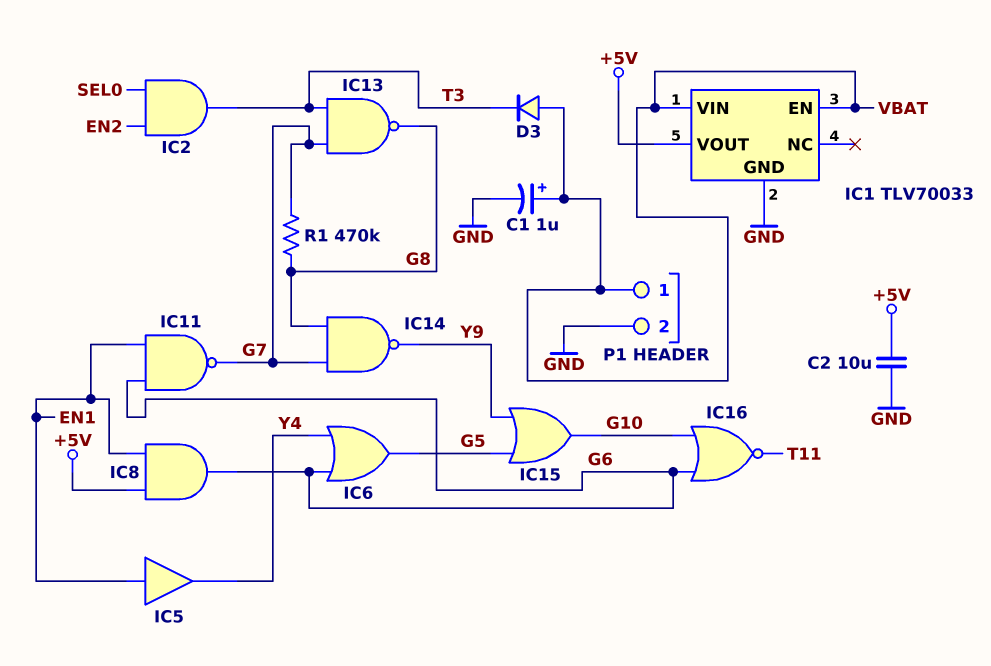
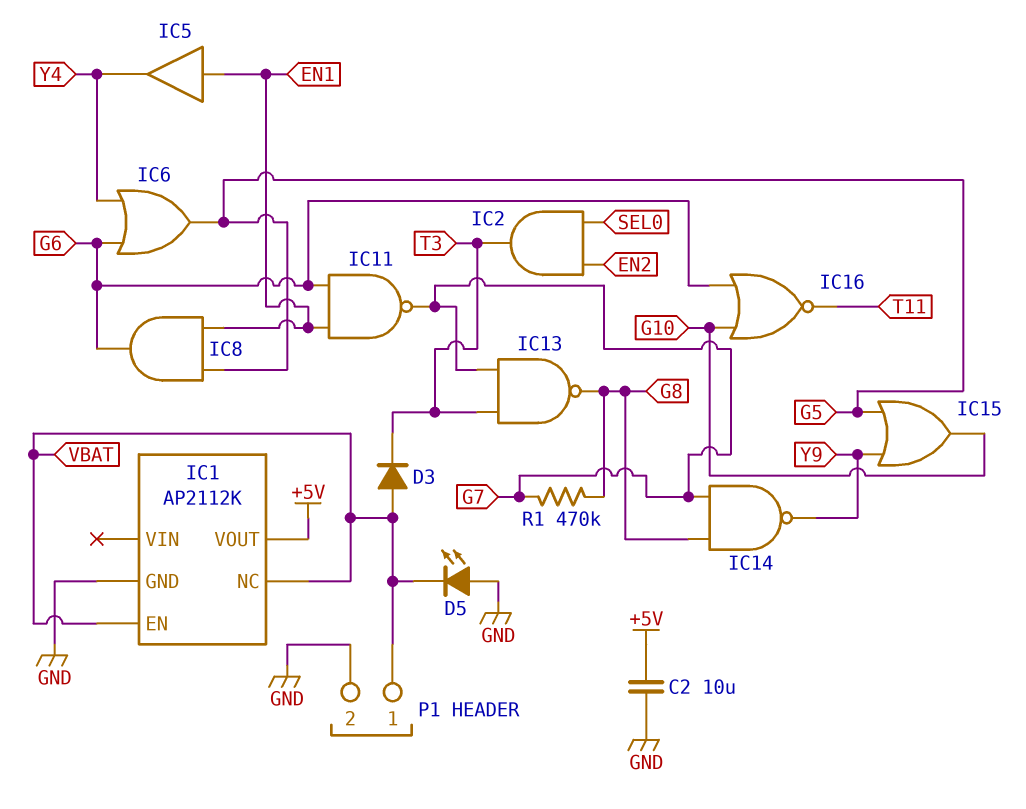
C1: 1uF (plus VBAT, minus GND) -> none
D5: none -> LED (A GND, K VBAT)
IC1: TLV70033 -> AP2112K
IC1 pin NC: none -> VBAT
IC1 pin VIN: VBAT -> none
IC8: AND (in +5V, in EN1, out G6) -> AND (in EN1, in G5, out G6)

